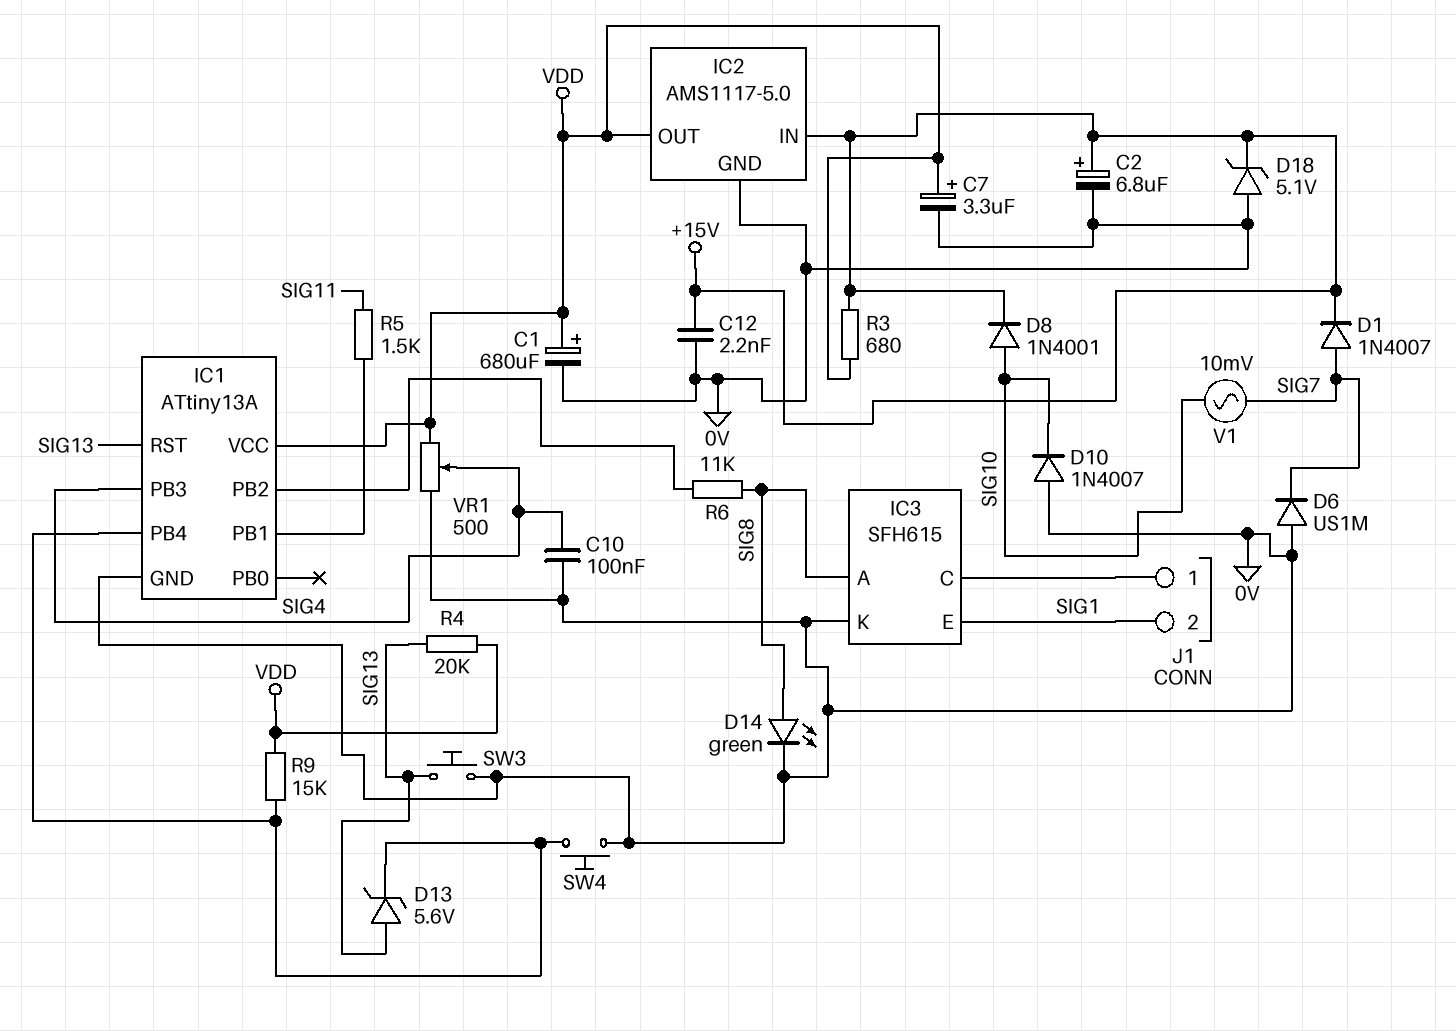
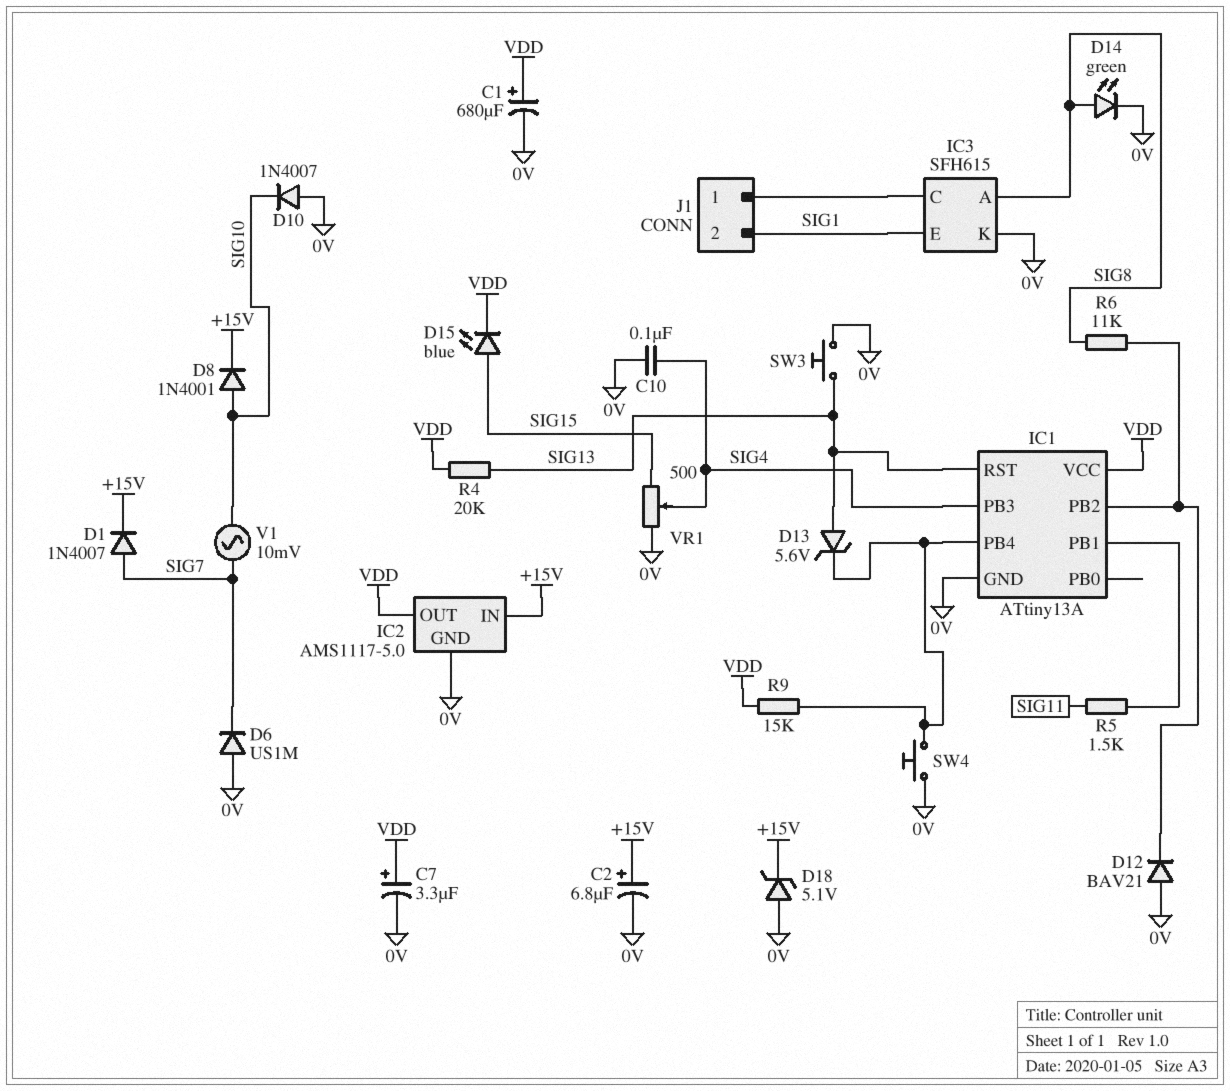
C12: 2.2nF (+15V, 0V) -> none
D12: none -> diode BAV21 (A 0V, K IC1/PB2)
D15: none -> LED blue (A SIG15, K VDD)
R3: 680 (+15V, VDD) -> none
VR1: 500 (0V, VDD, wiper SIG4) -> 500 (0V, SIG15, wiper SIG4)

